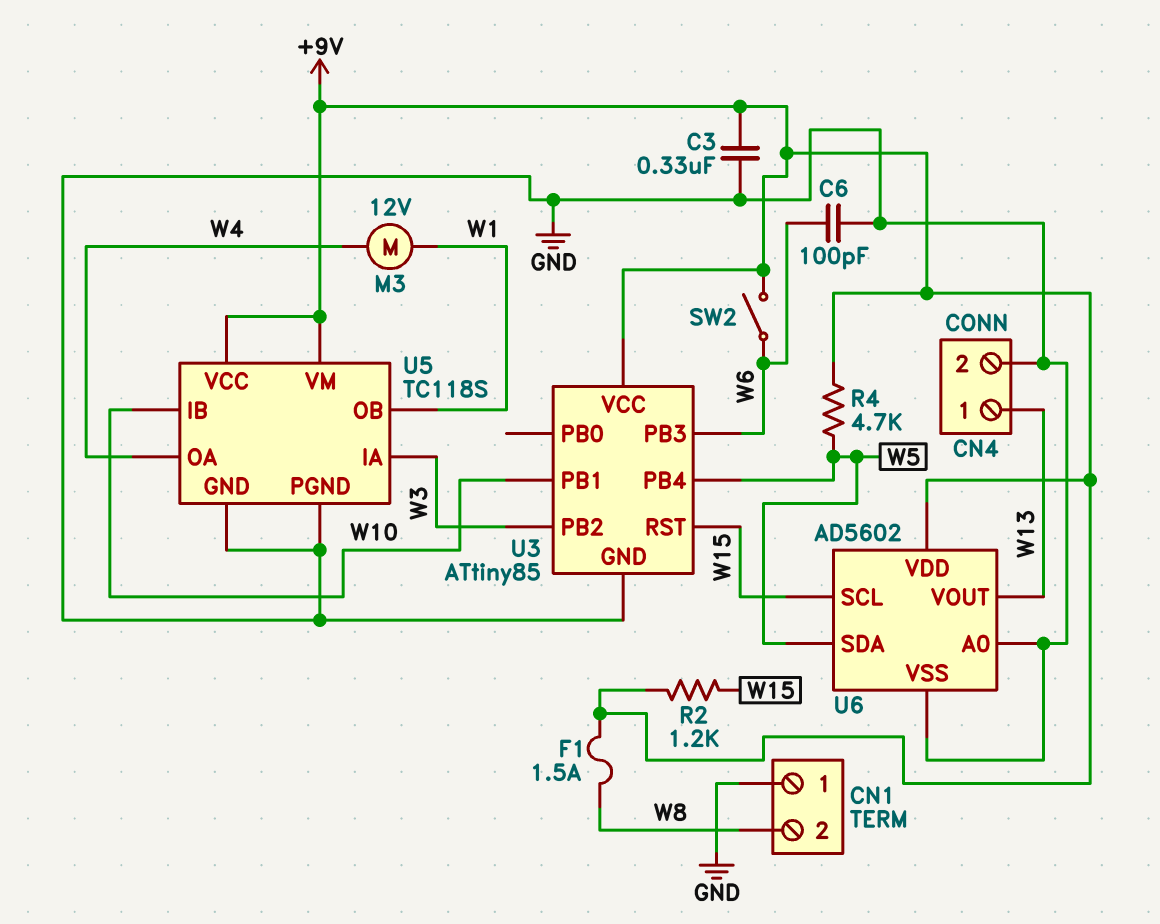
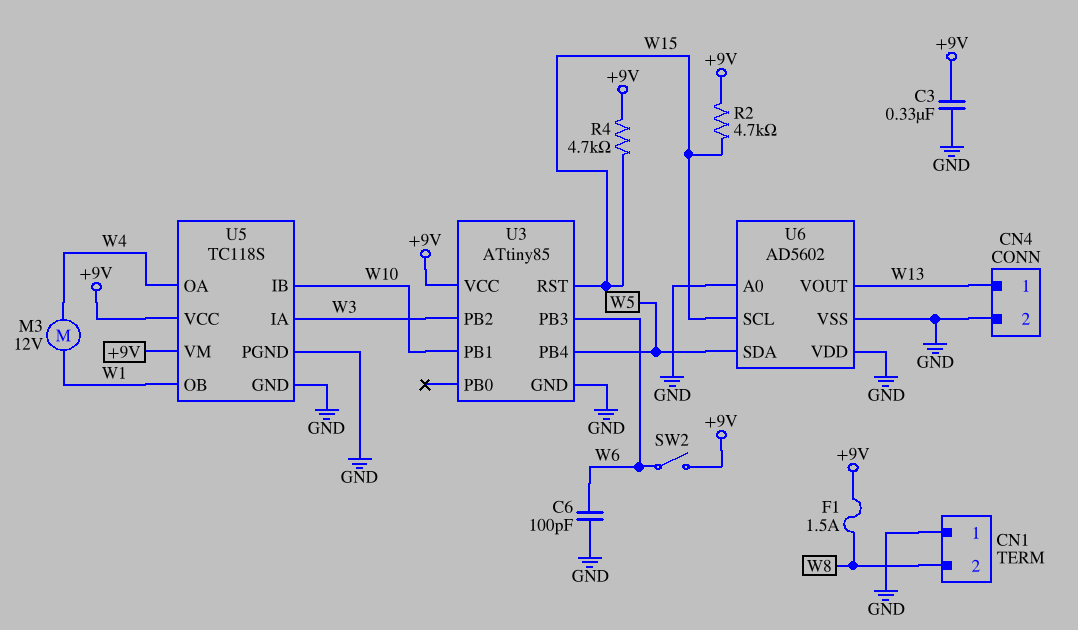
R2: 1.2k (+9V, W15) -> 4.7k (+9V, W15)
R4: 4.7k (+9V, W5) -> 4.7k (+9V, W15)
U6 pin VDD: +9V -> GND

